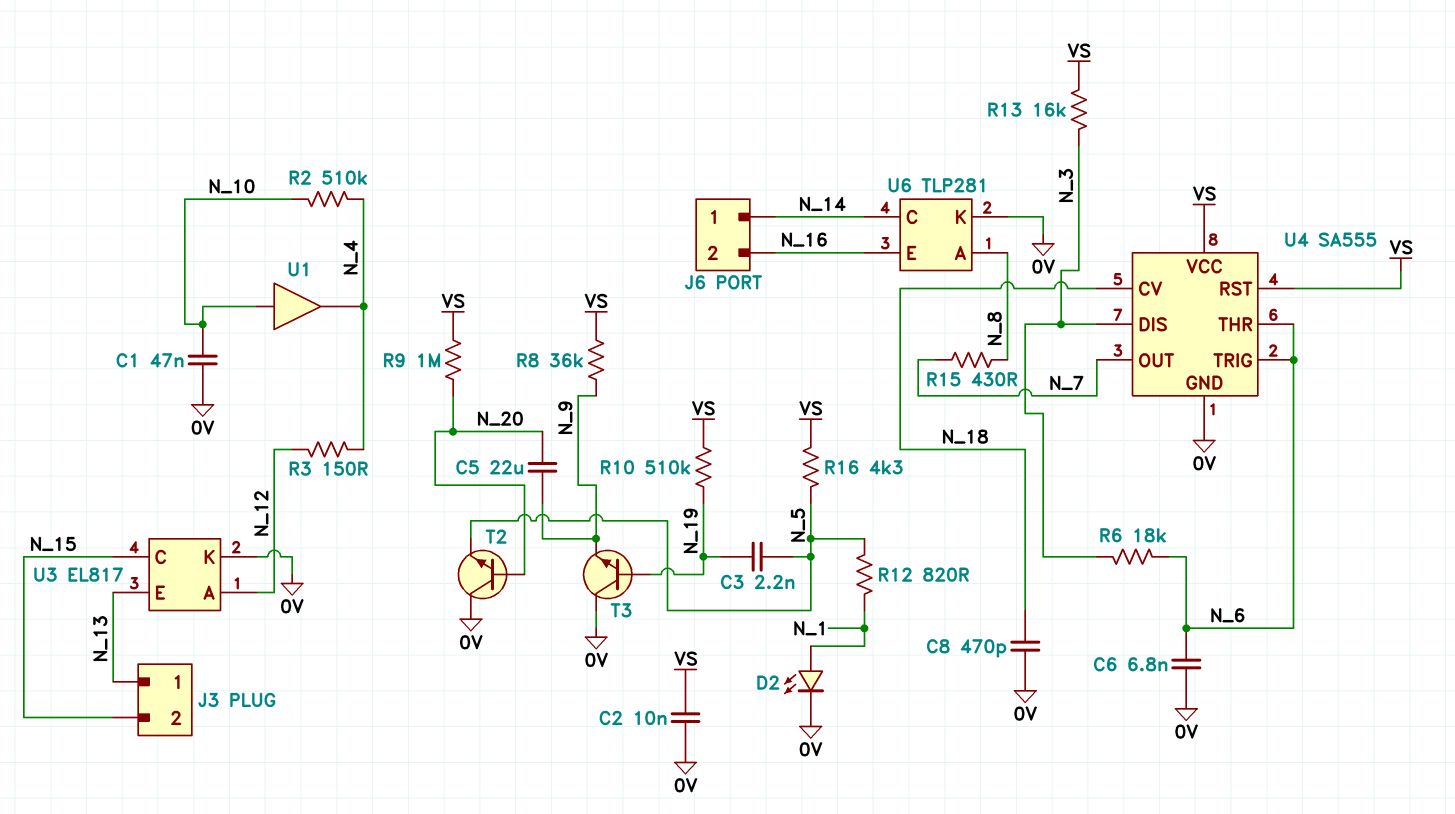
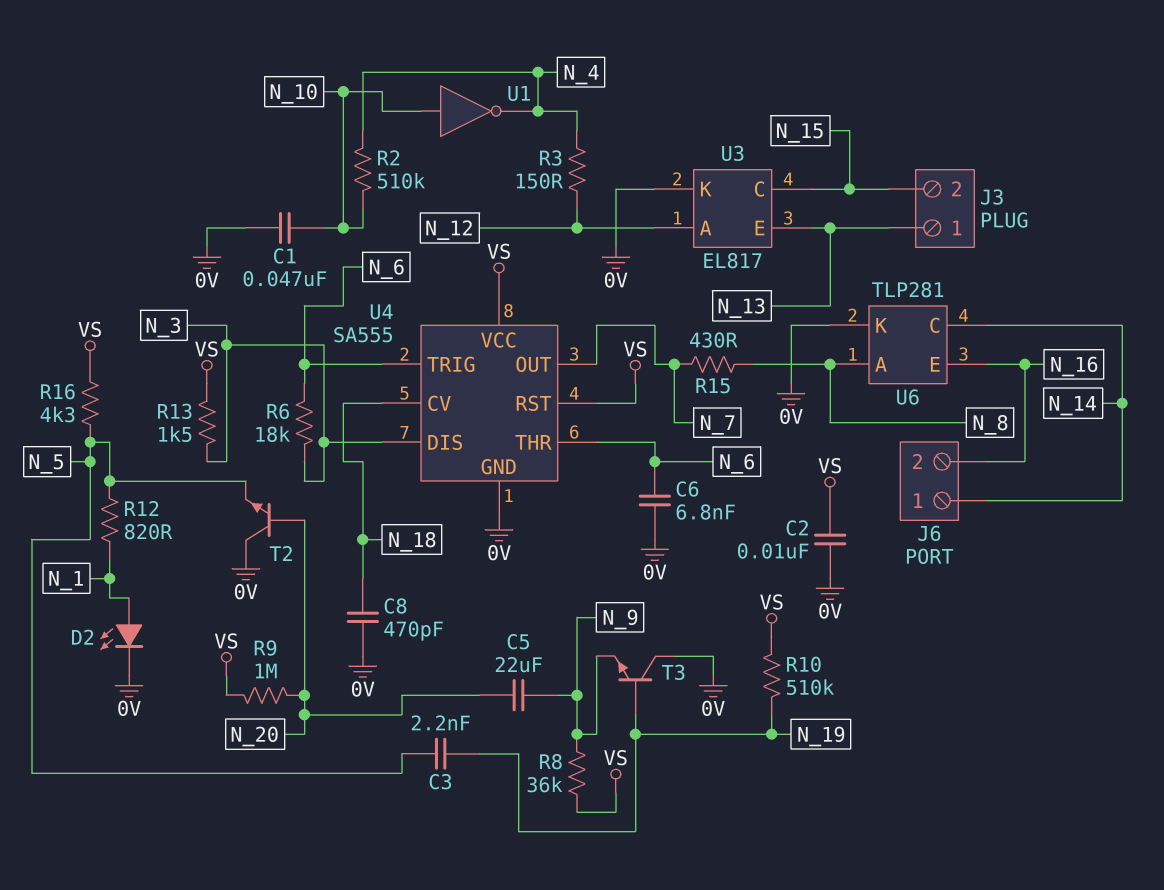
R13: 16k (N_3, VS) -> 1.5k (N_3, VS)
U1: buffer (in N_10, out N_4) -> NOT (in N_10, out N_4)

